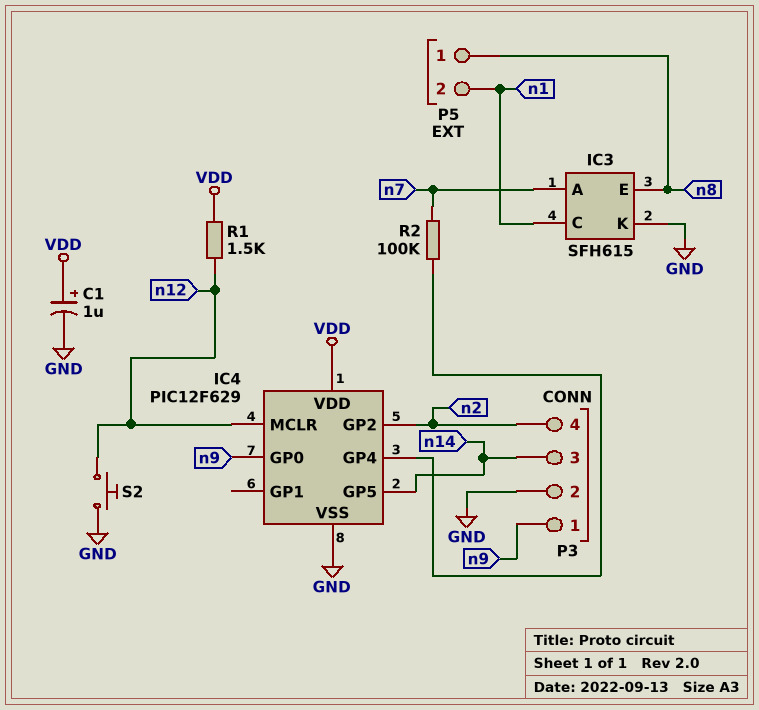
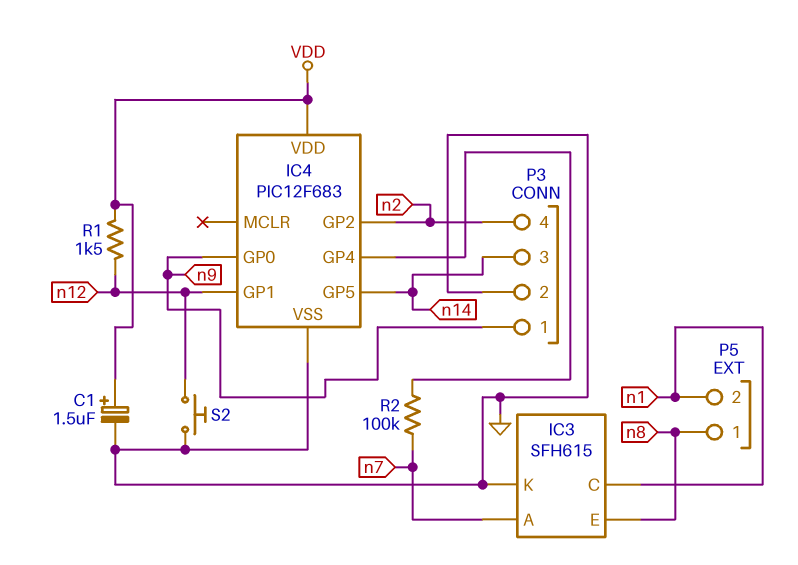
C1: 1uF (plus VDD, minus GND) -> 1.5uF (plus VDD, minus GND)
IC4: PIC12F629 -> PIC12F683
IC4 pin GP1: none -> n12
IC4 pin MCLR: n12 -> none

